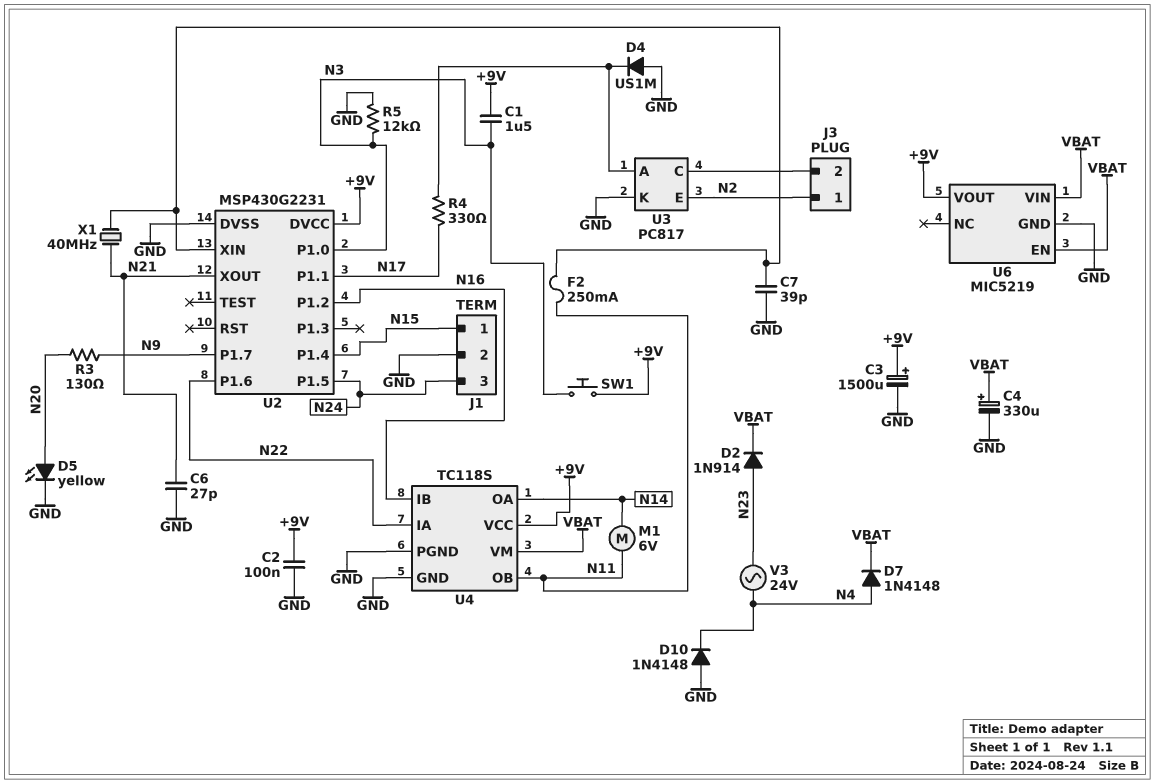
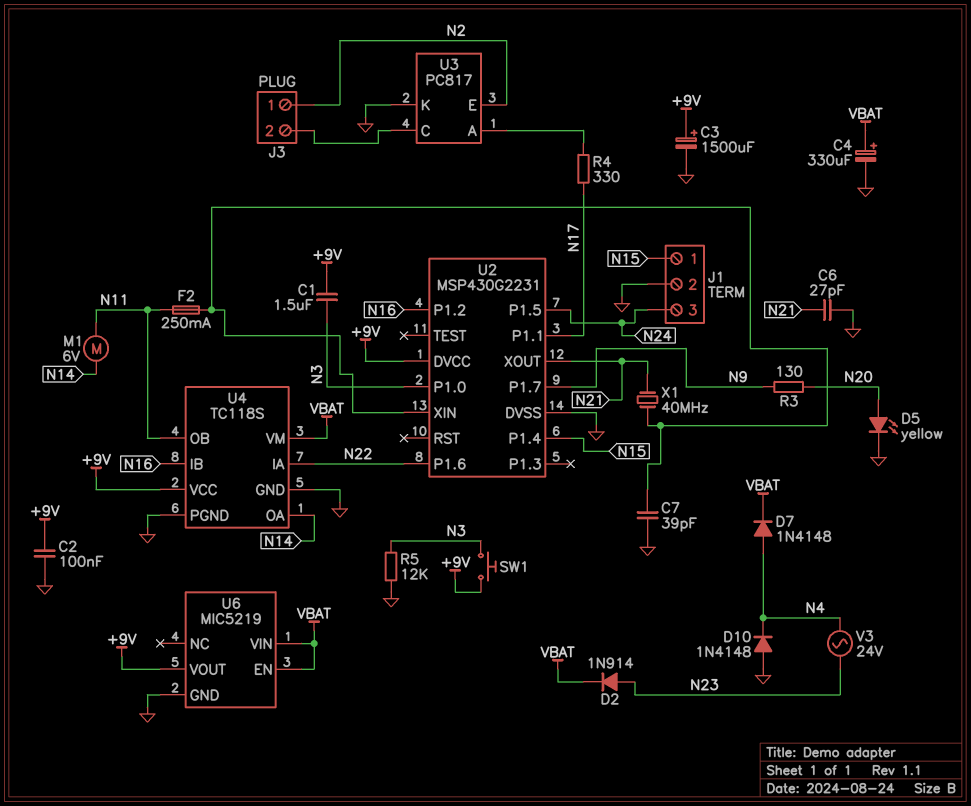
D4: diode US1M (A GND, K U3/A) -> none

